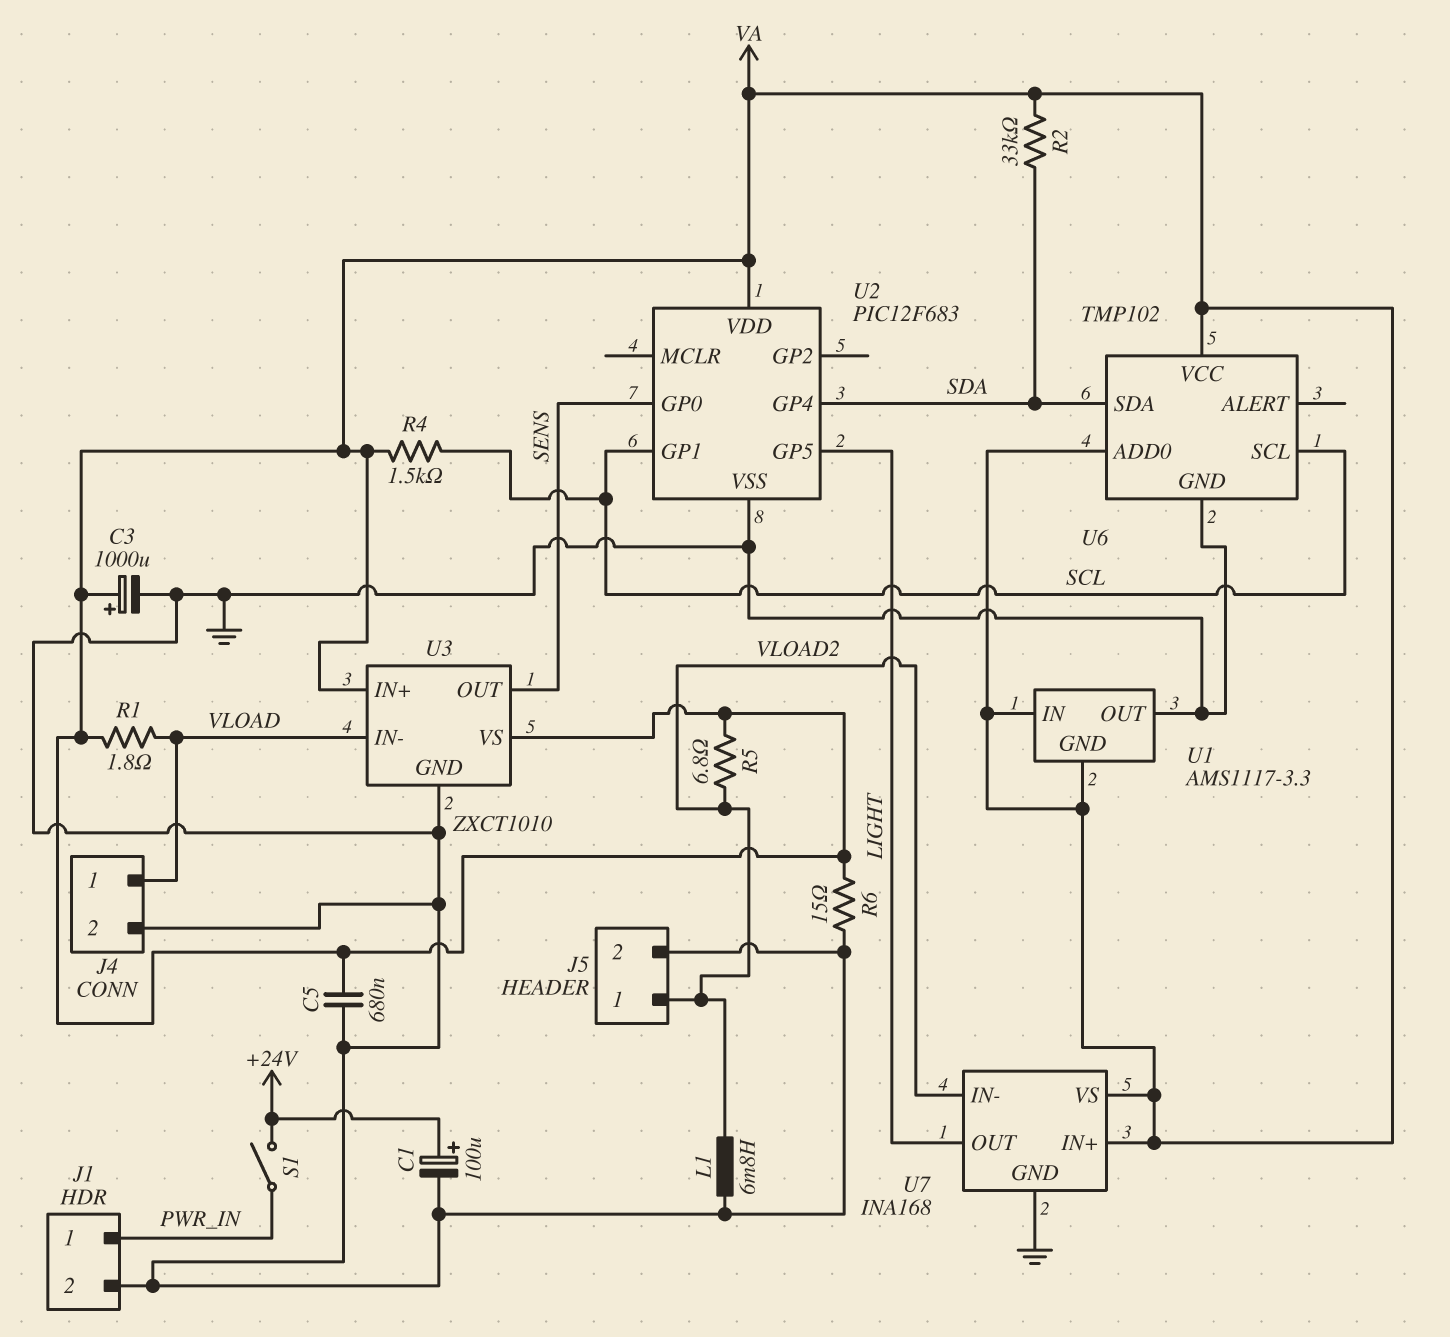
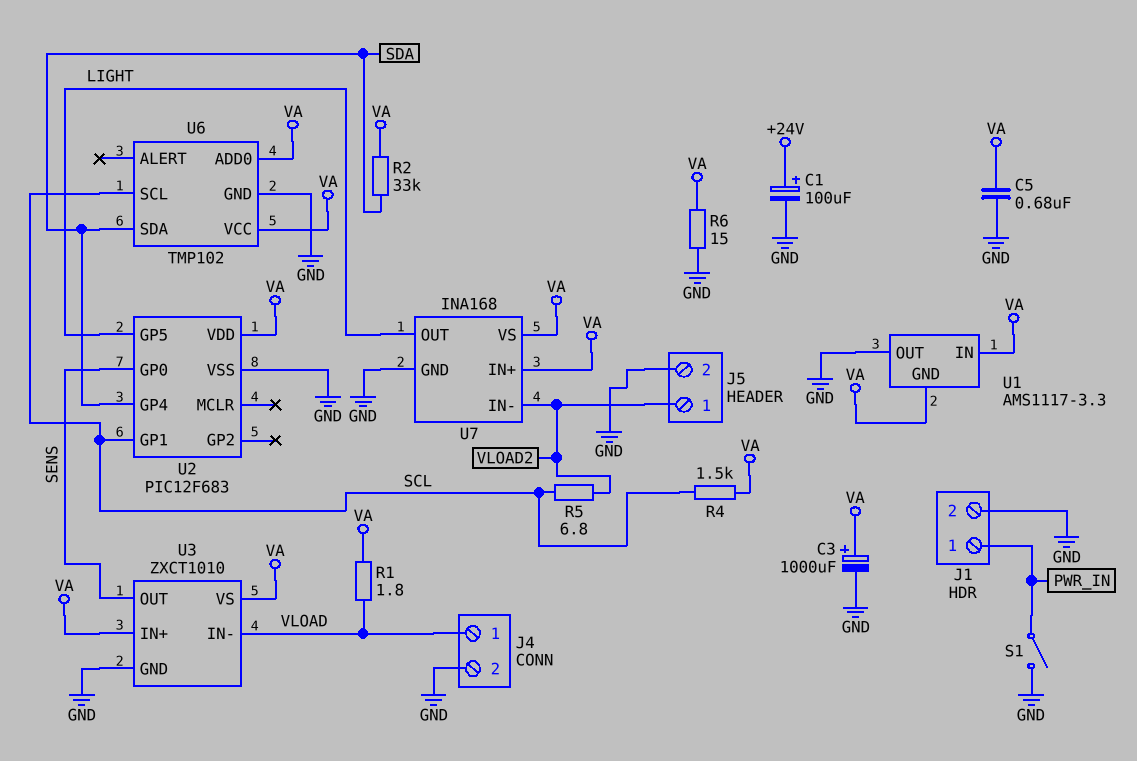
L1: 6.8mH (GND, VLOAD2) -> none
R5: 6.8 (VA, VLOAD2) -> 6.8 (SCL, VLOAD2)
S1: switch (+24V, PWR_IN) -> switch (GND, PWR_IN)

